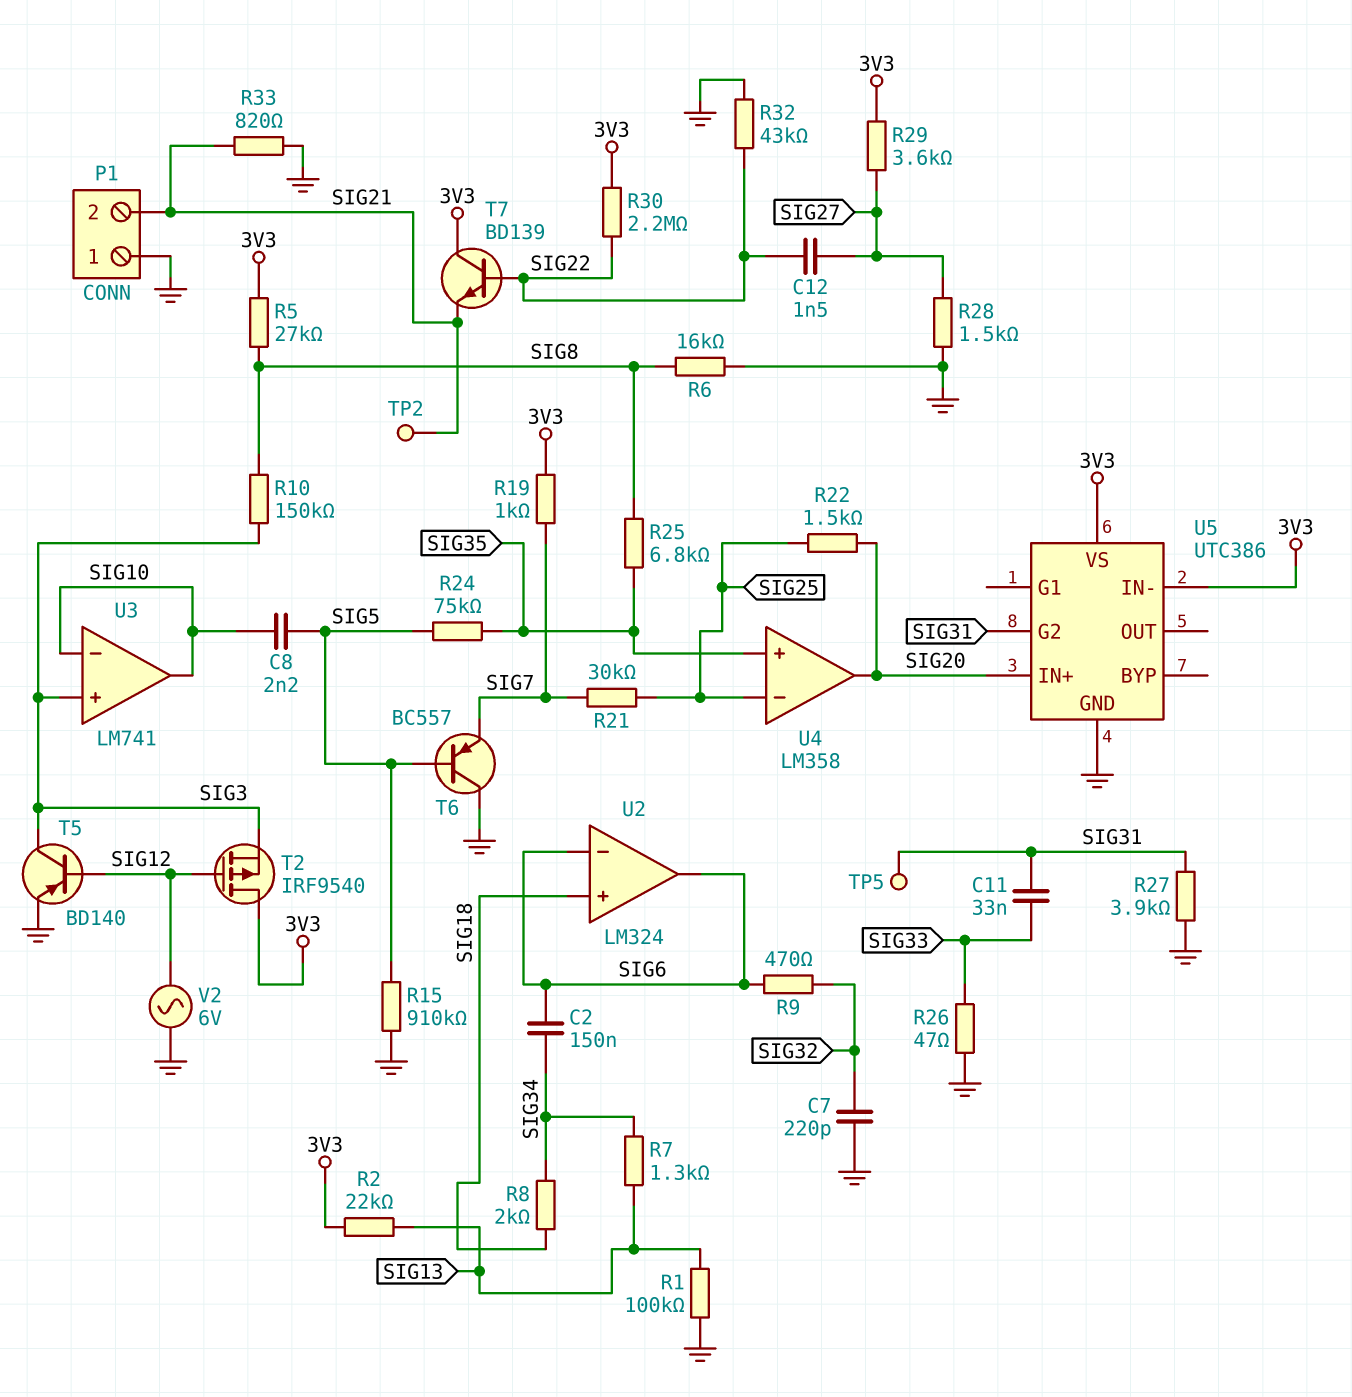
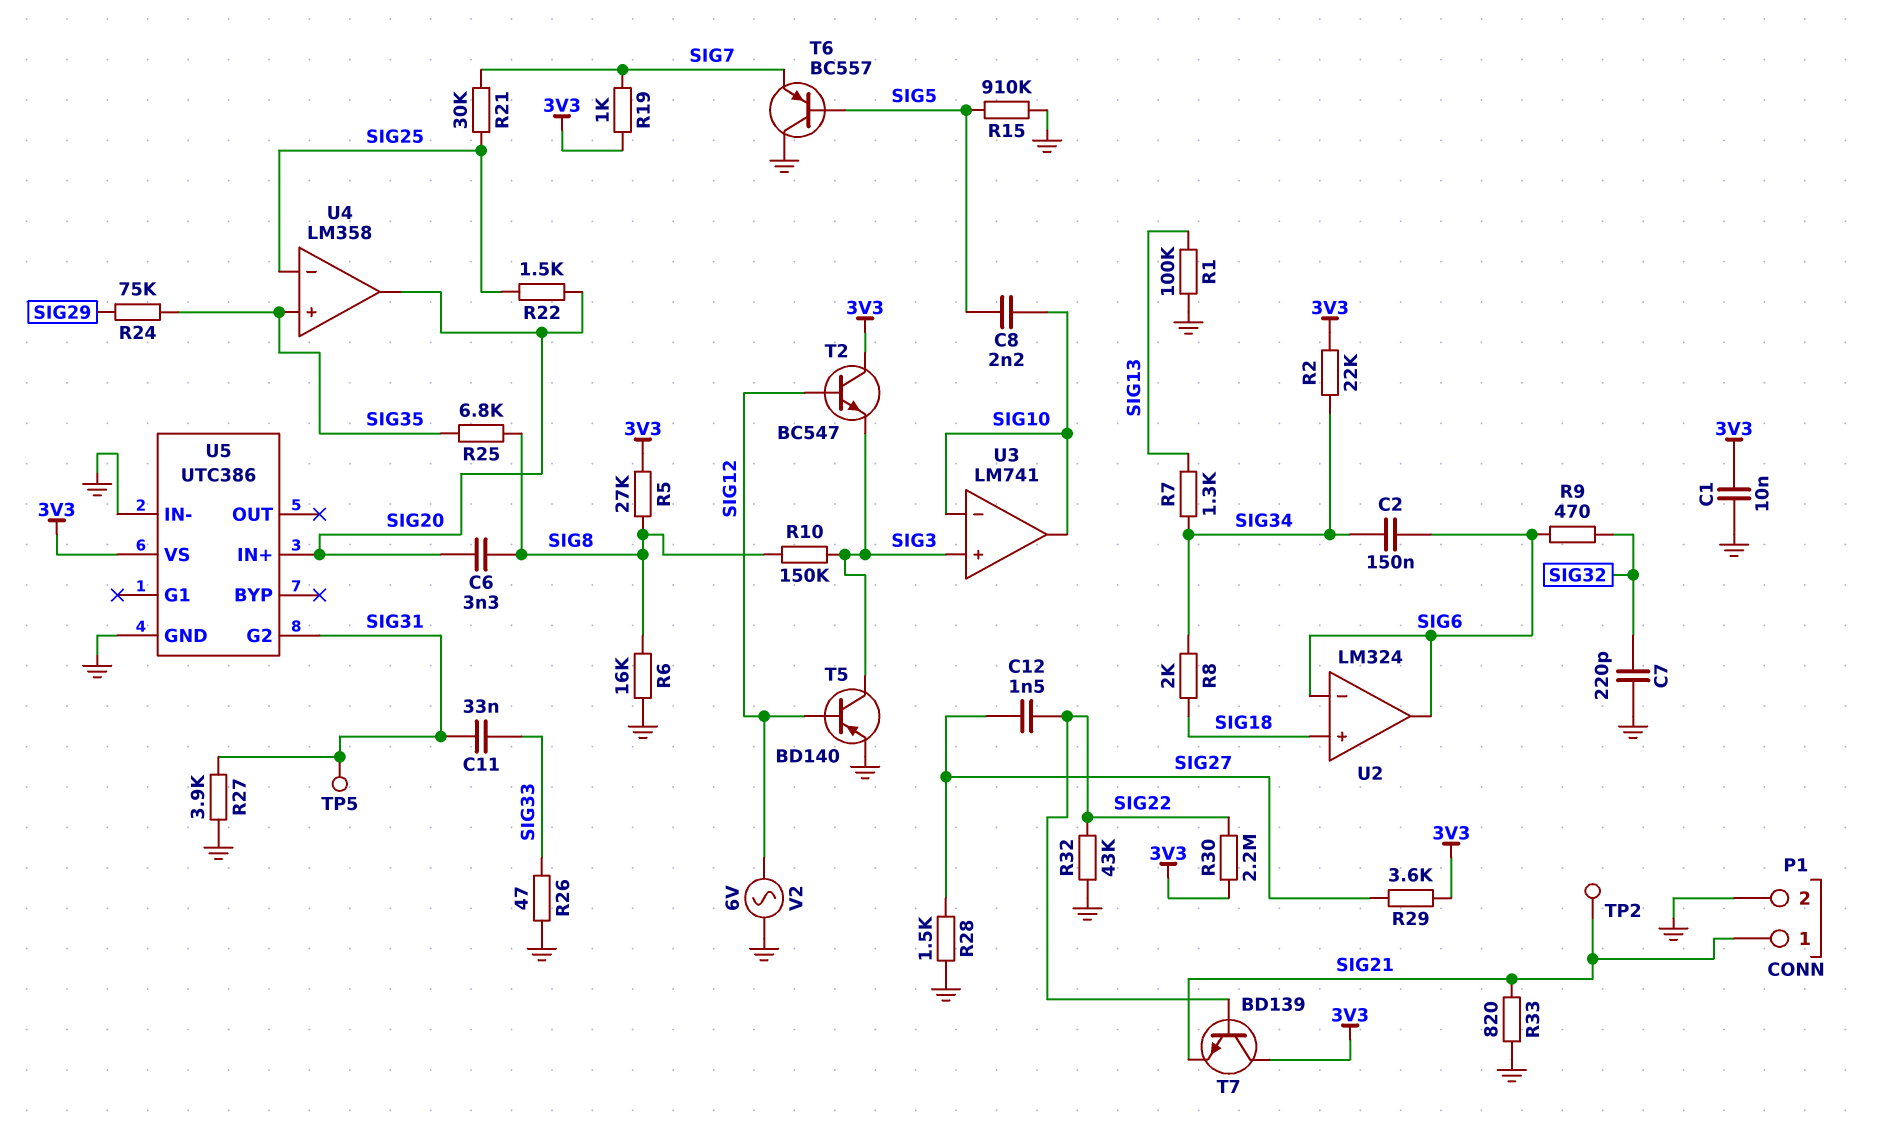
C1: none -> 10nF (3V3, GND)
C6: none -> 3.3nF (SIG8, SIG20)
P1 pin 1: GND -> SIG21
P1 pin 2: SIG21 -> GND
R2: 22k (3V3, SIG13) -> 22k (3V3, SIG34)
R24: 75k (SIG5, SIG35) -> 75k (SIG29, SIG35)
T2: PMOS IRF9540 (G SIG12, D 3V3, S SIG3) -> NPN BC547 (B SIG12, C 3V3, E SIG3)
U5 pin IN-: 3V3 -> GND

